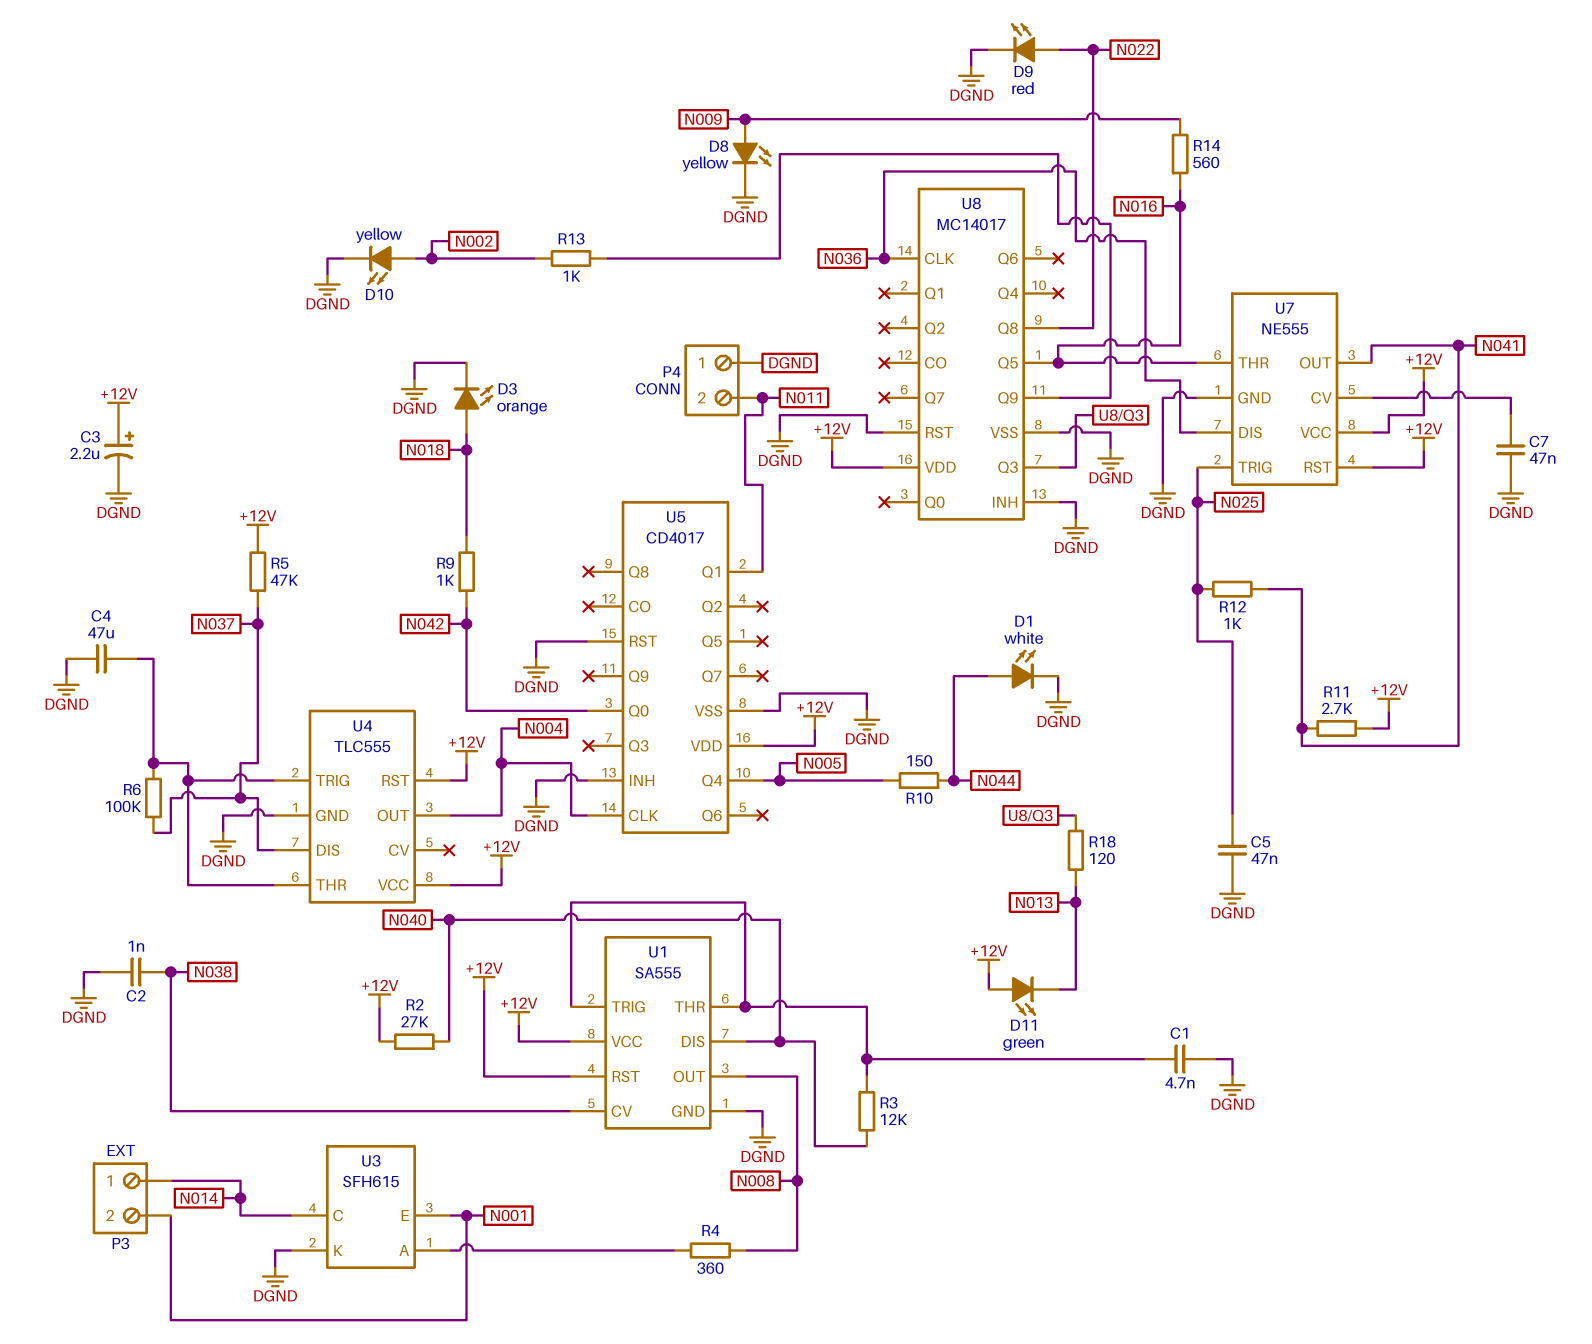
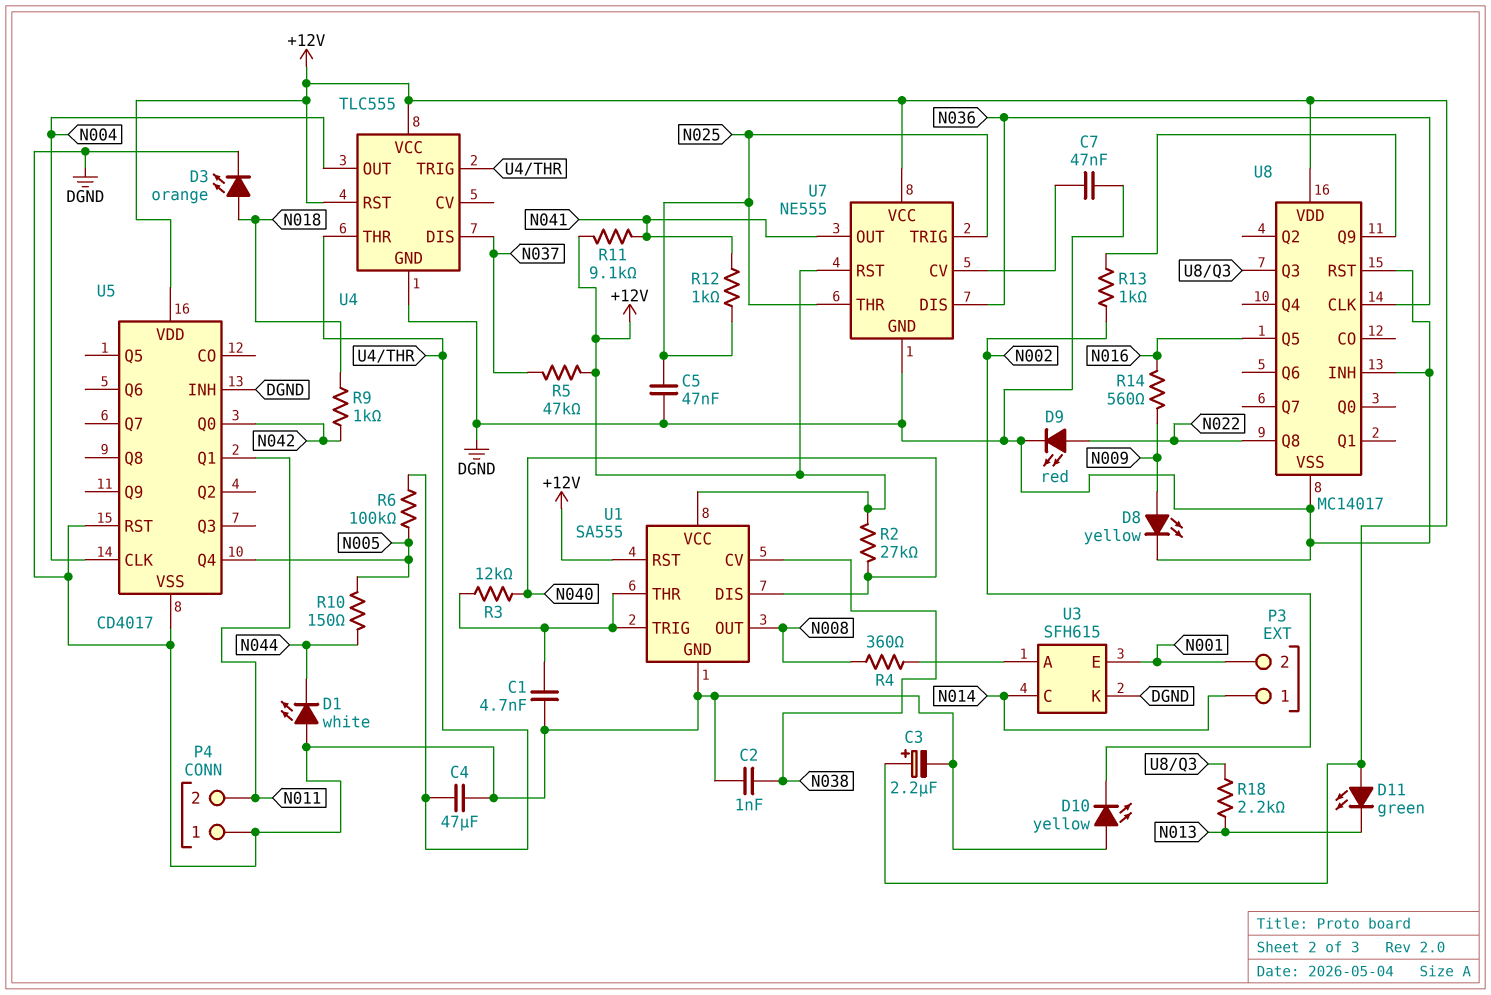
D1: LED white (A N044, K DGND) -> LED white (A DGND, K N044)
D10: LED yellow (A N002, K DGND) -> LED yellow (A DGND, K N002)
R6: 100k (N037, U4/THR) -> 100k (N005, U4/THR)
R11: 2.7k (+12V, N041) -> 9.1k (+12V, N041)
R18: 120 (N013, U8/Q3) -> 2.2k (N013, U8/Q3)
U7 pin THR: N016 -> N025

